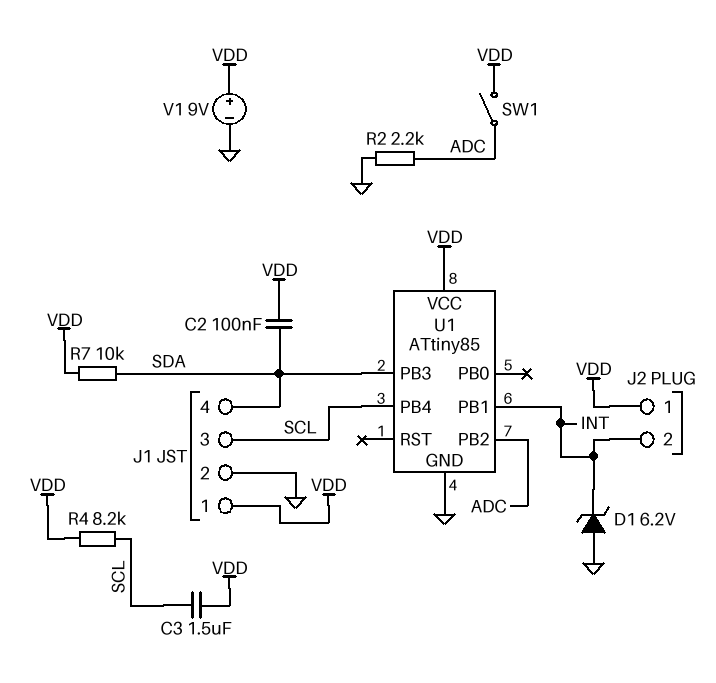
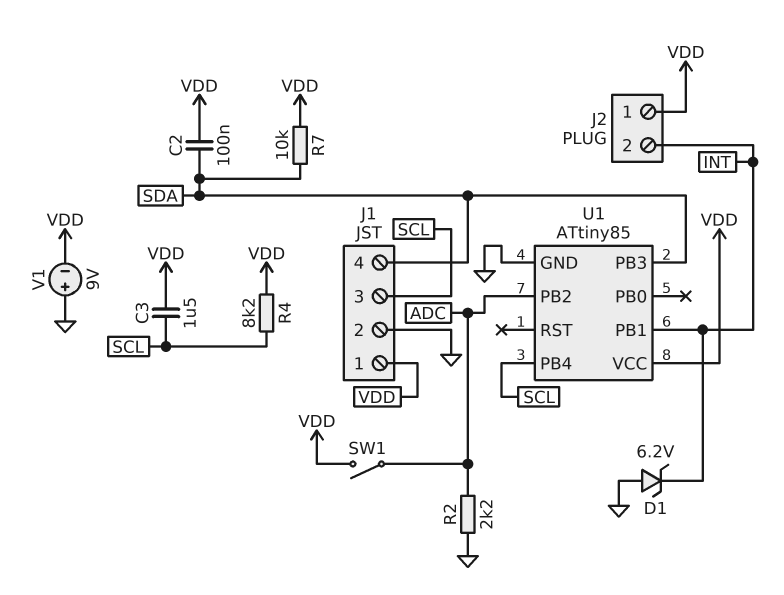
V1: 9V (plus VDD, minus GND) -> 9V (plus GND, minus VDD)

